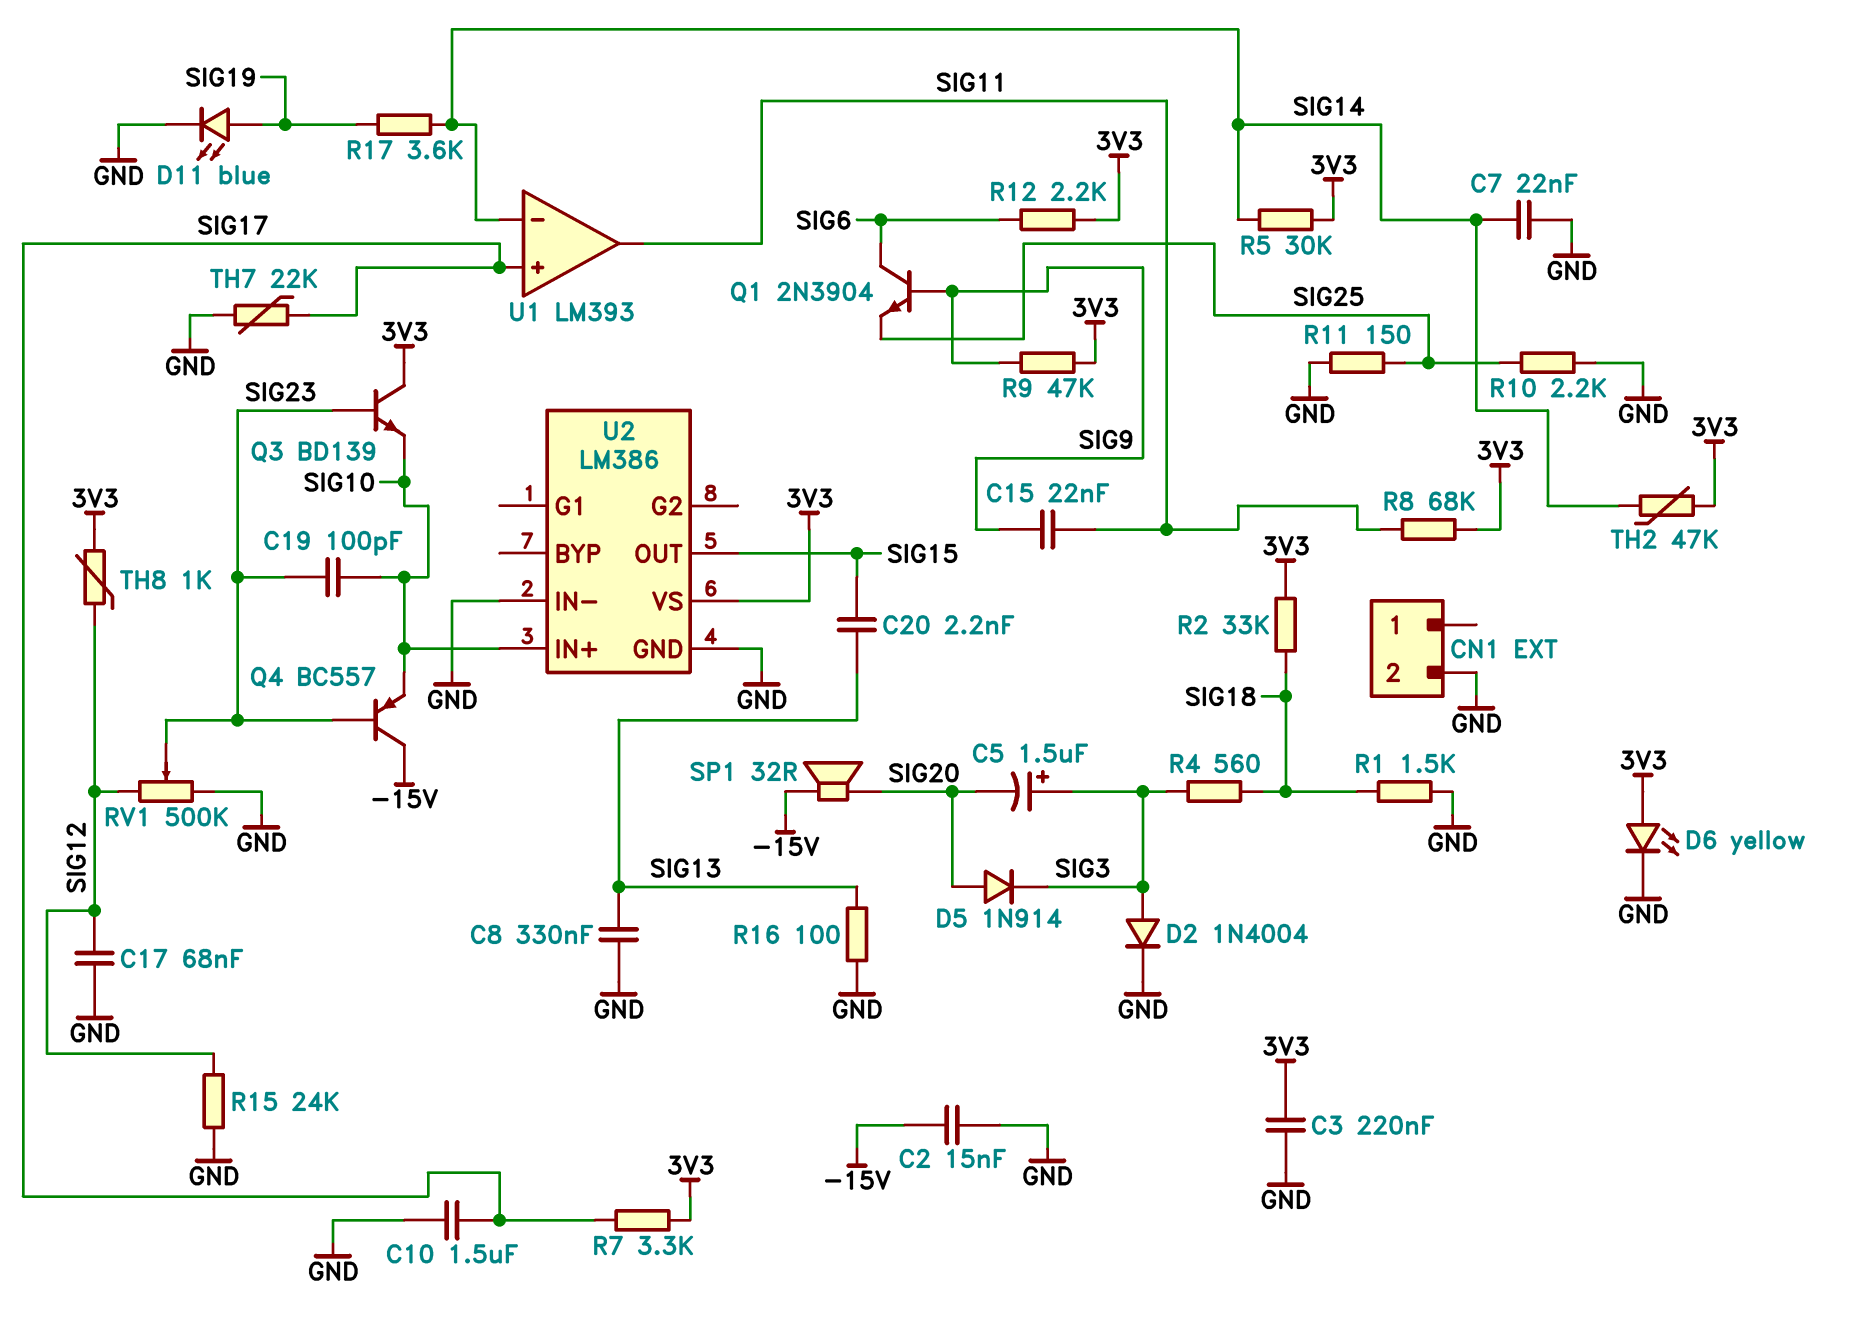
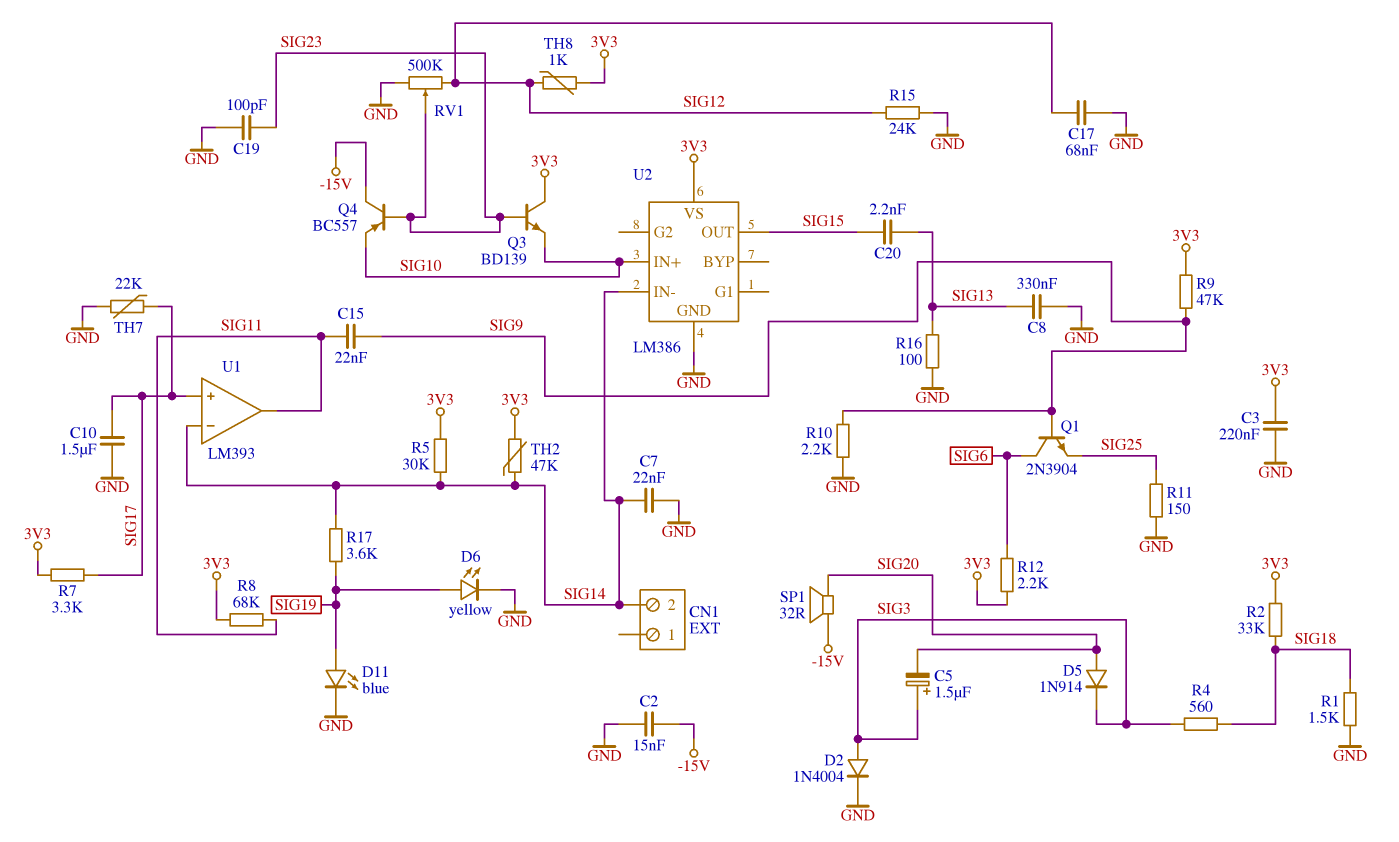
C19: 100pF (SIG10, SIG23) -> 100pF (GND, SIG23)
CN1 pin 2: GND -> SIG14
D6: LED yellow (A 3V3, K GND) -> LED yellow (A SIG19, K GND)
R10: 2.2k (GND, SIG25) -> 2.2k (GND, SIG9)
U2 pin IN-: GND -> SIG14

